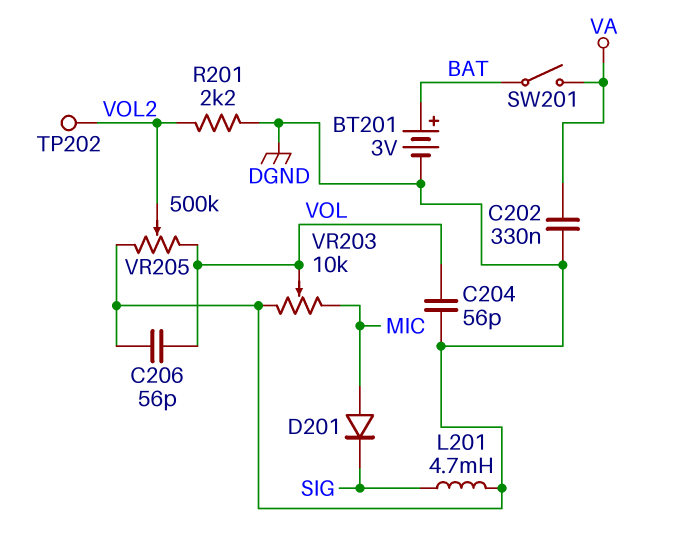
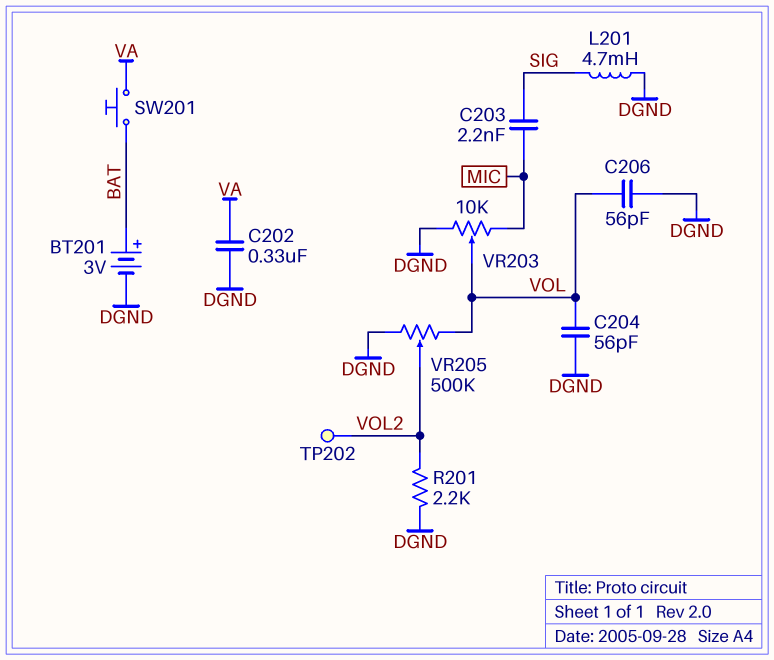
C203: none -> 2.2nF (MIC, SIG)
D201: diode (A MIC, K SIG) -> none
SW201: switch (BAT, VA) -> button (BAT, VA)

